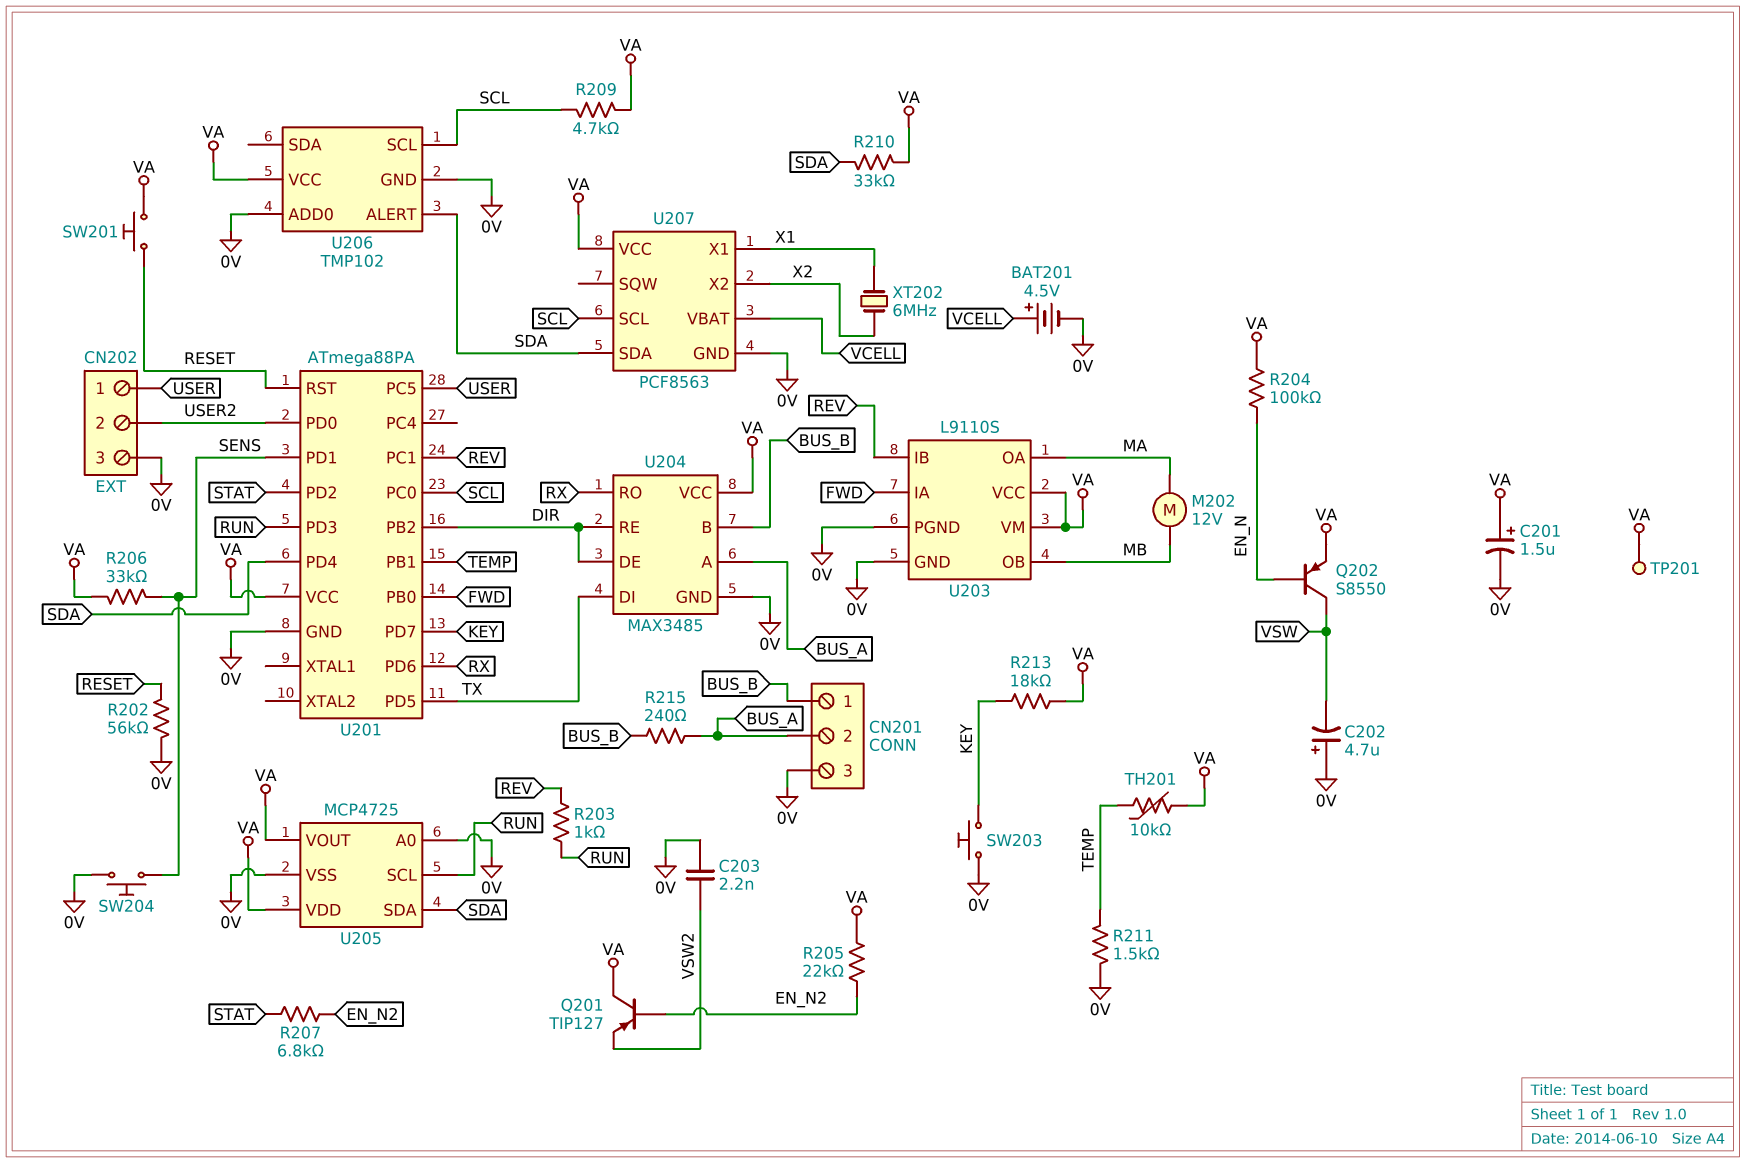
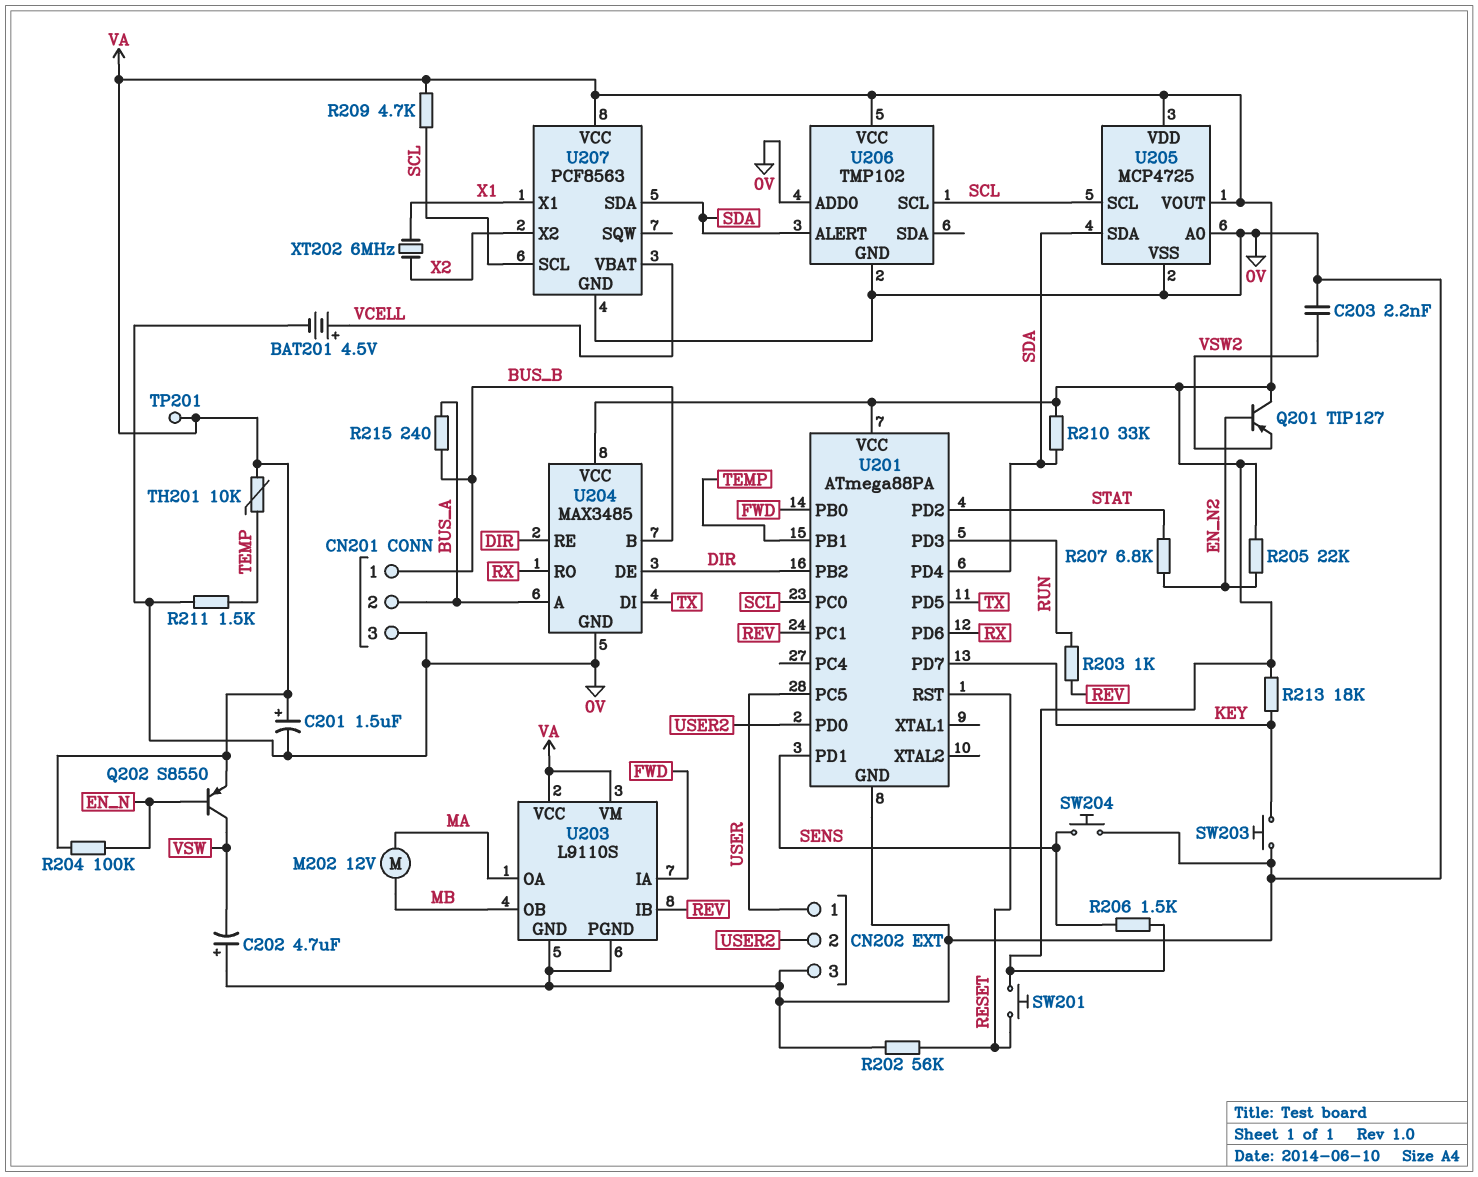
R206: 33k (SENS, VA) -> 1.5k (SENS, VA)
U205 pin SCL: RUN -> SCL

